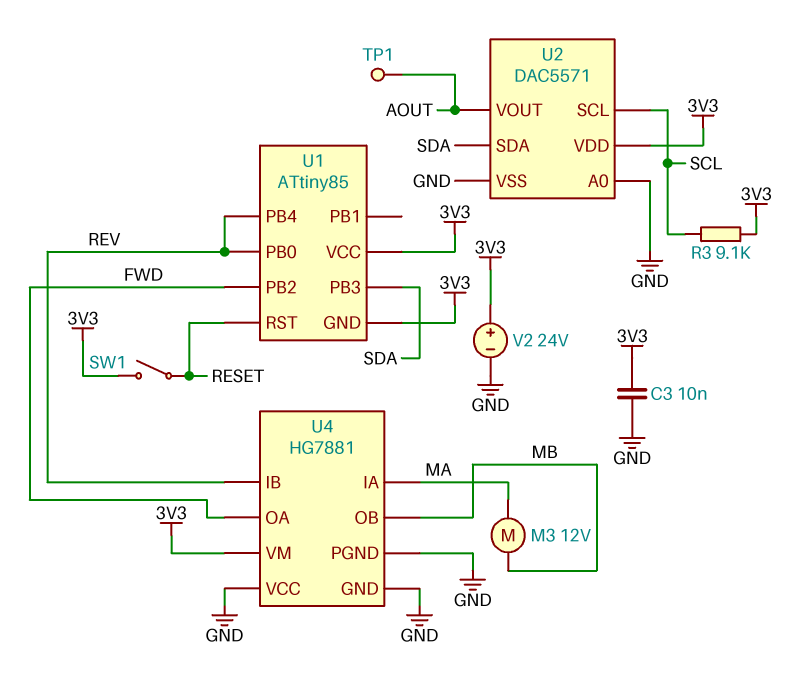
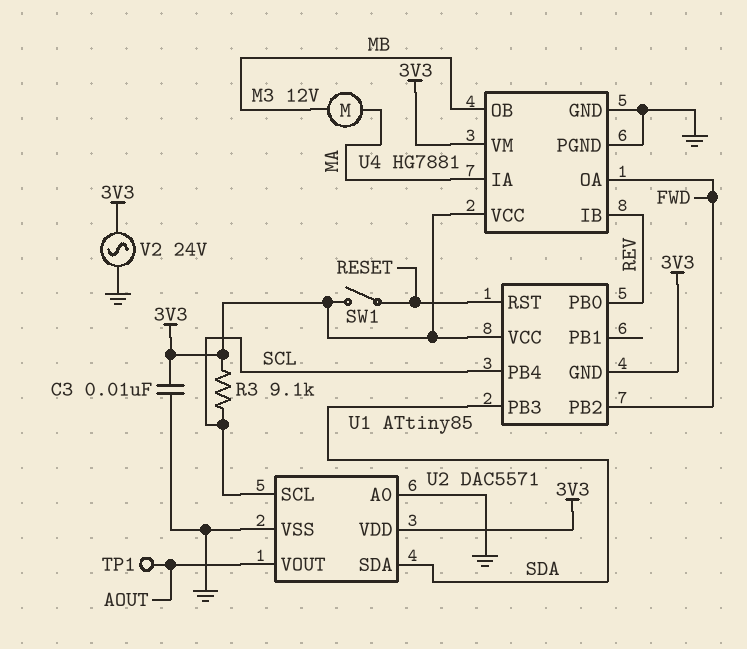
U1 pin PB4: REV -> SCL
U4 pin VCC: GND -> 3V3
V2: 24V (plus 3V3, minus GND) -> AC 24V (3V3, GND)

